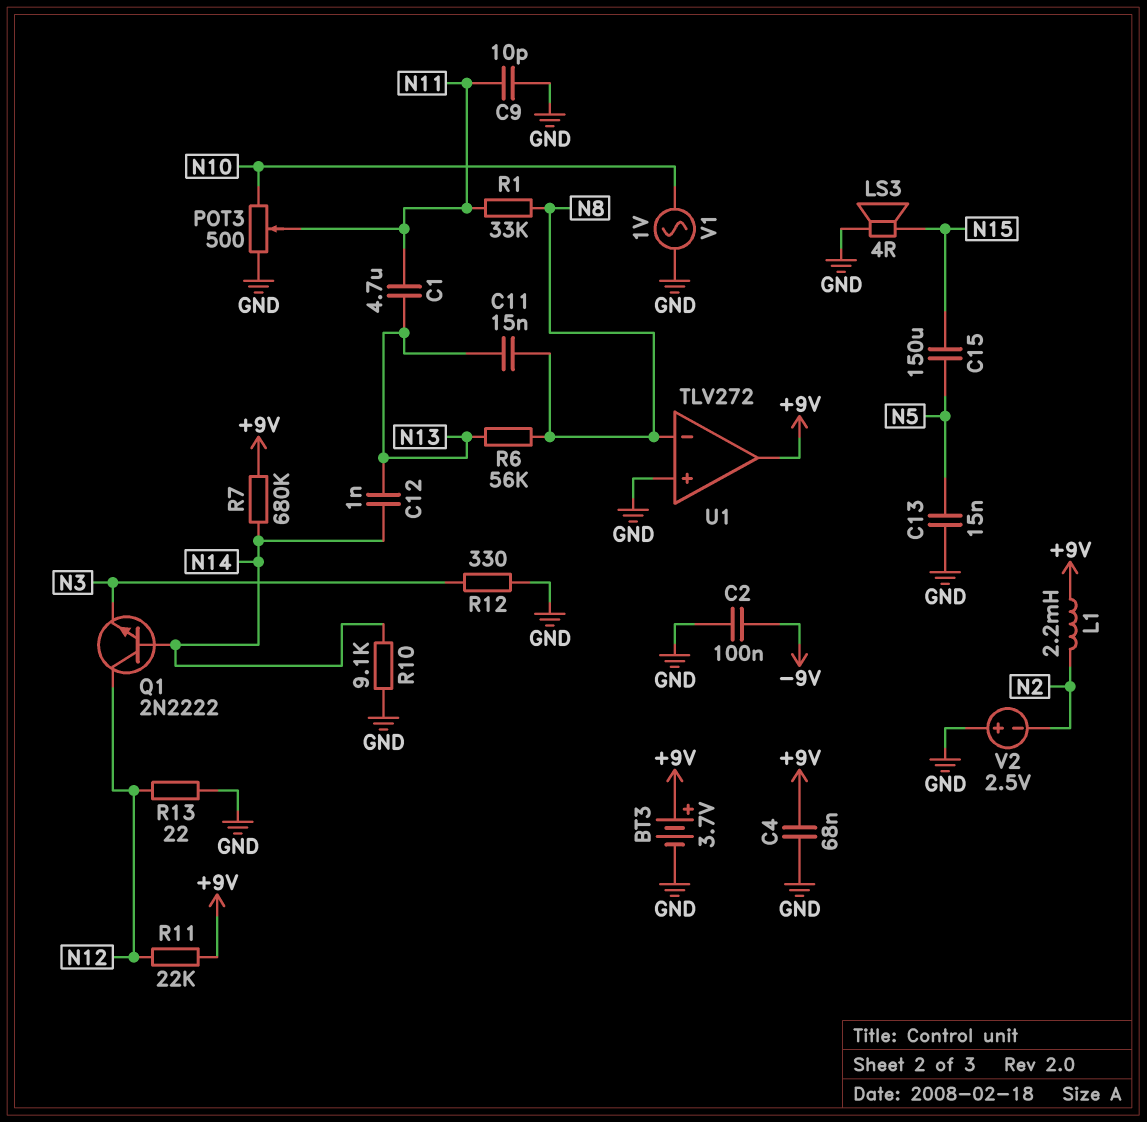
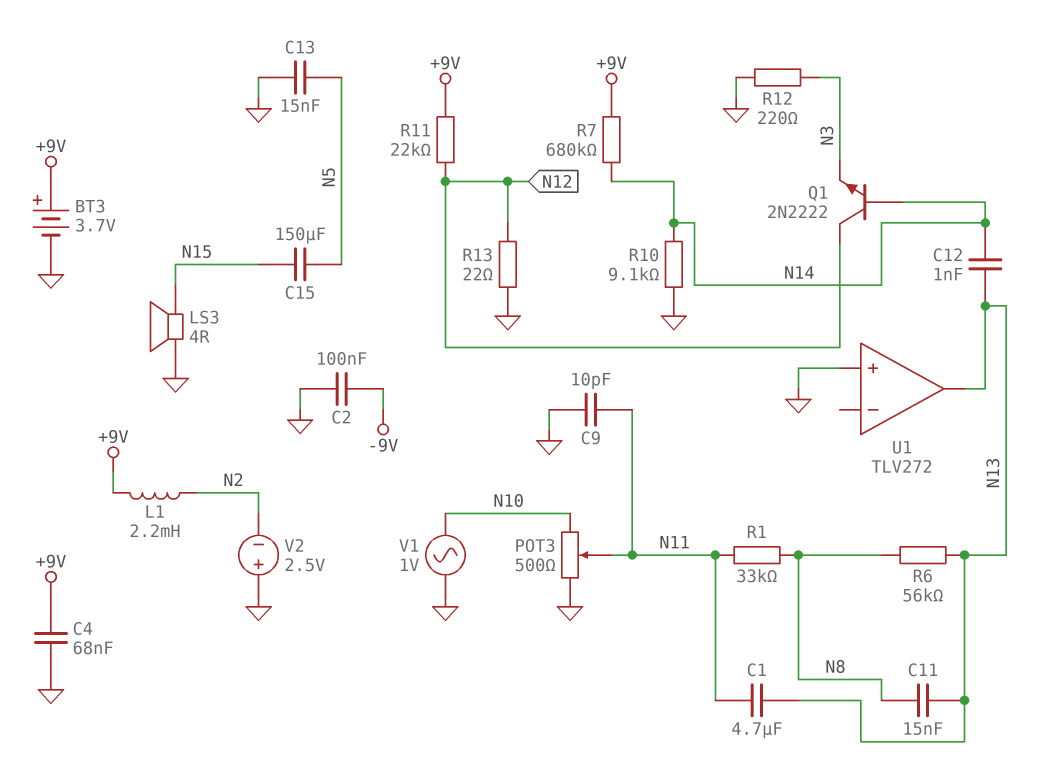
R12: 330 (GND, N3) -> 220 (GND, N3)
U1 pin in-: N8 -> none
U1 pin out: +9V -> N13

